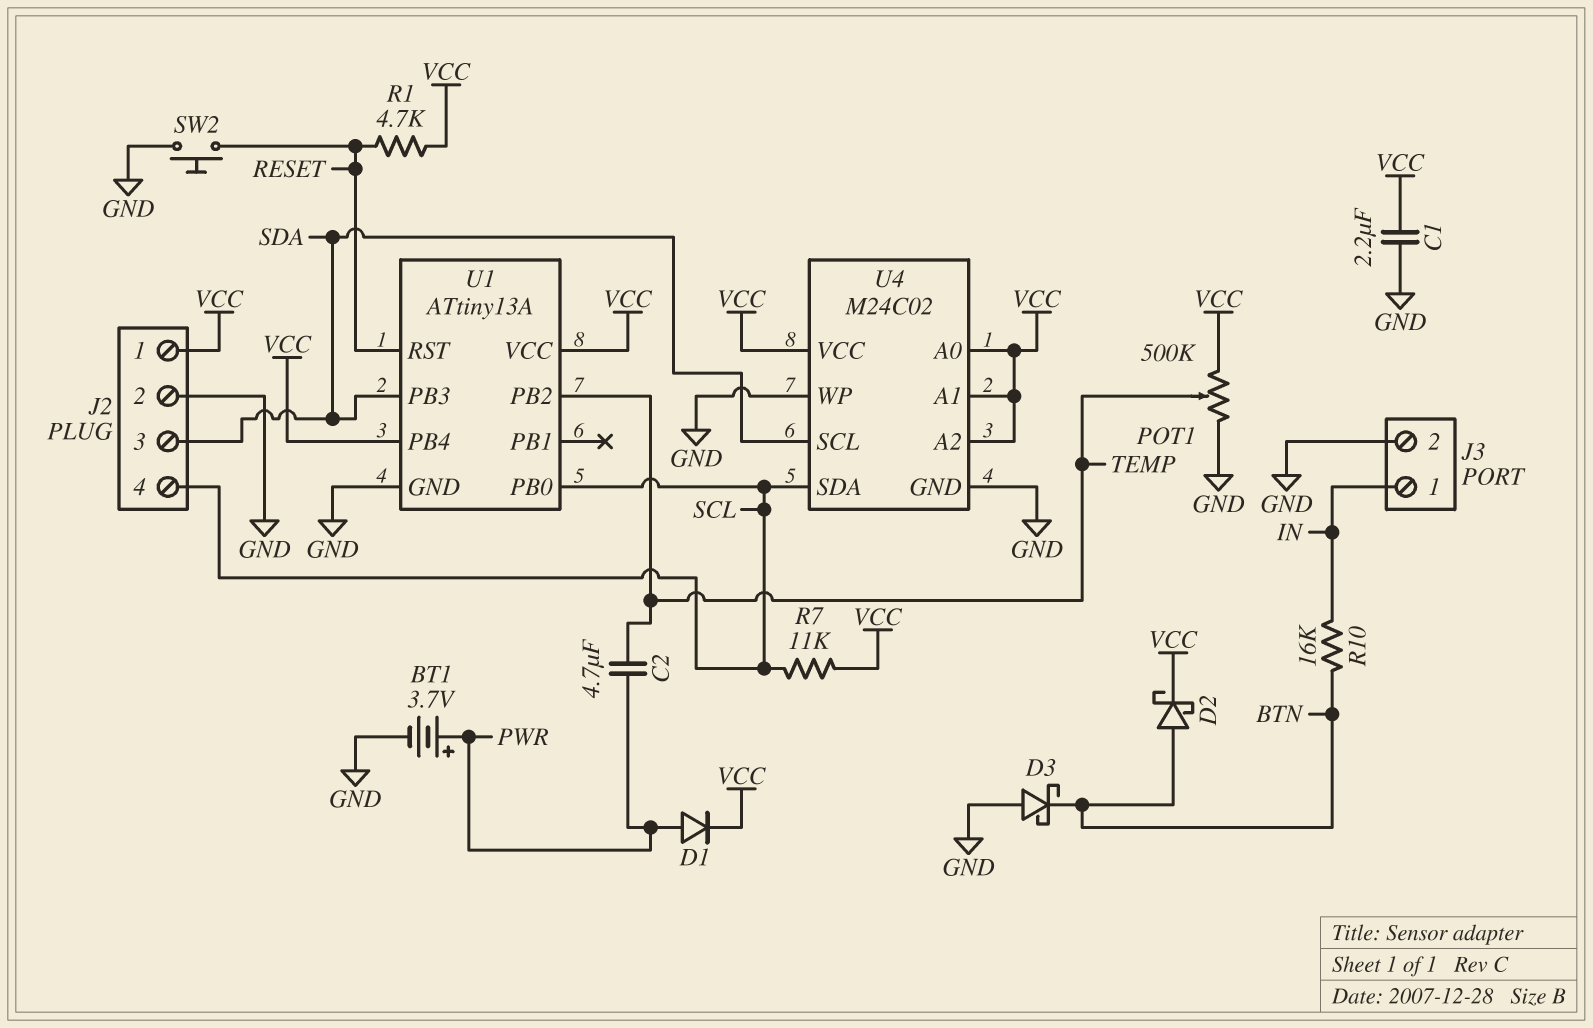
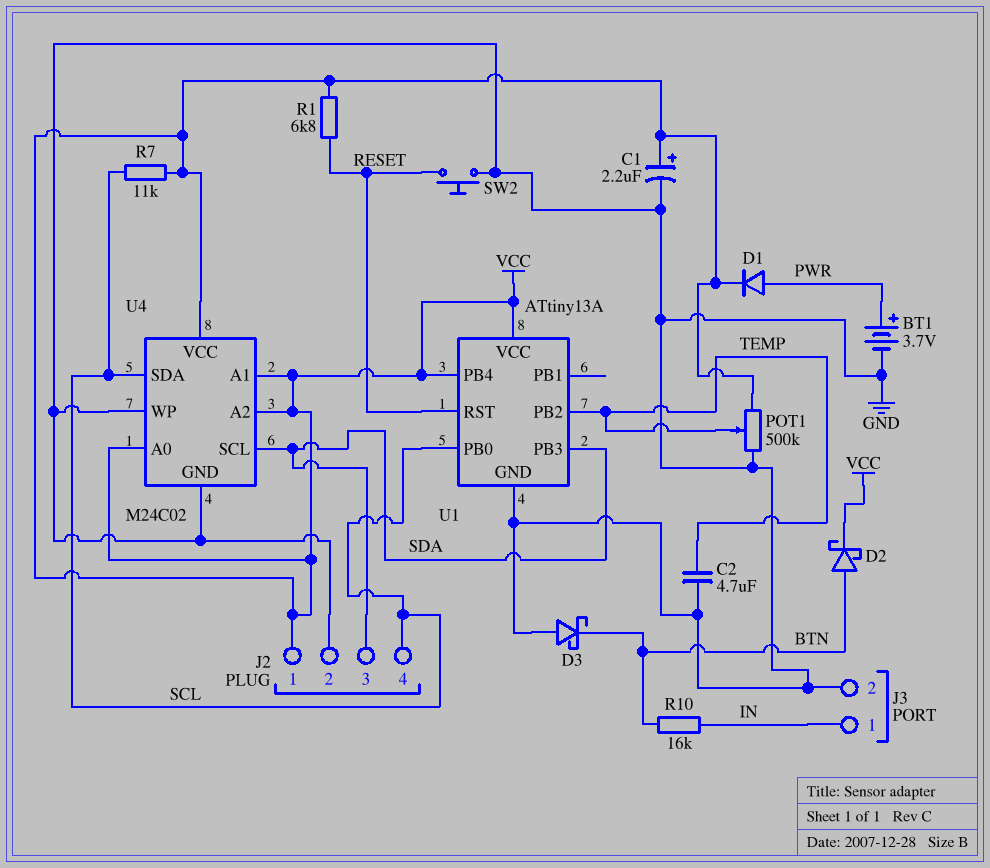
C1: 2.2uF (GND, VCC) -> 2.2uF (plus VCC, minus GND)
C2: 4.7uF (PWR, TEMP) -> 4.7uF (GND, TEMP)
R1: 4.7k (RESET, VCC) -> 6.8k (RESET, VCC)

